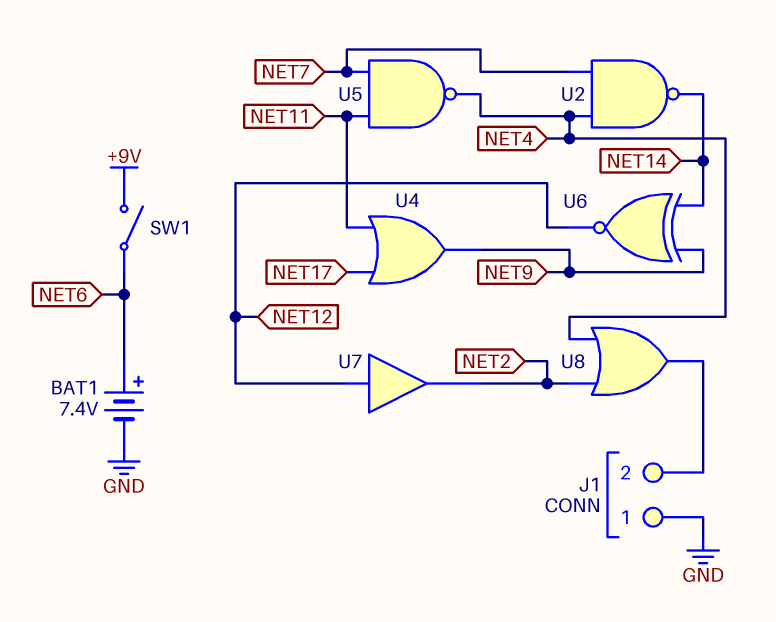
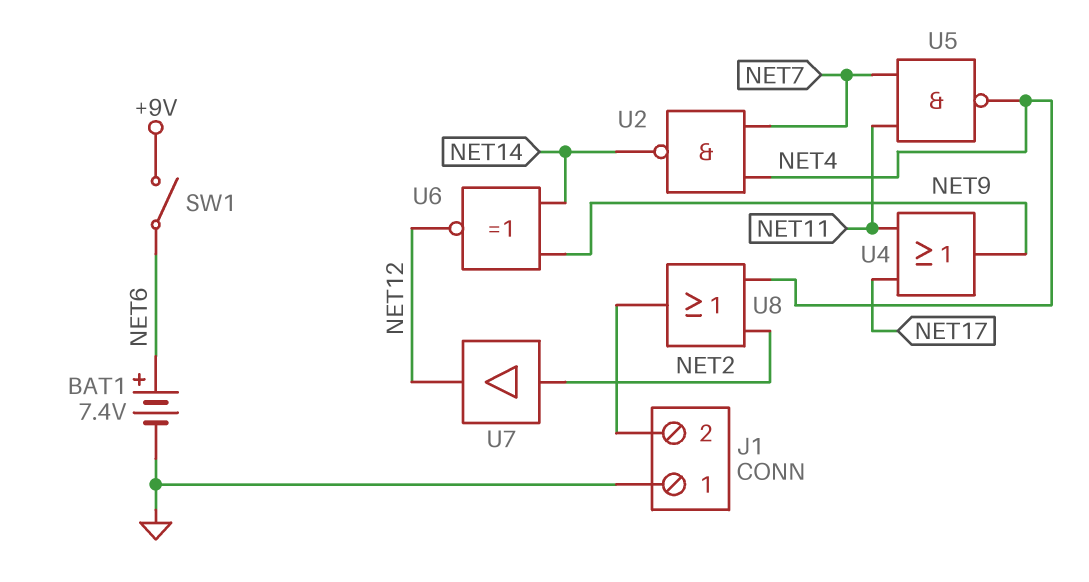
U7: buffer (in NET12, out NET2) -> buffer (in NET2, out NET12)

